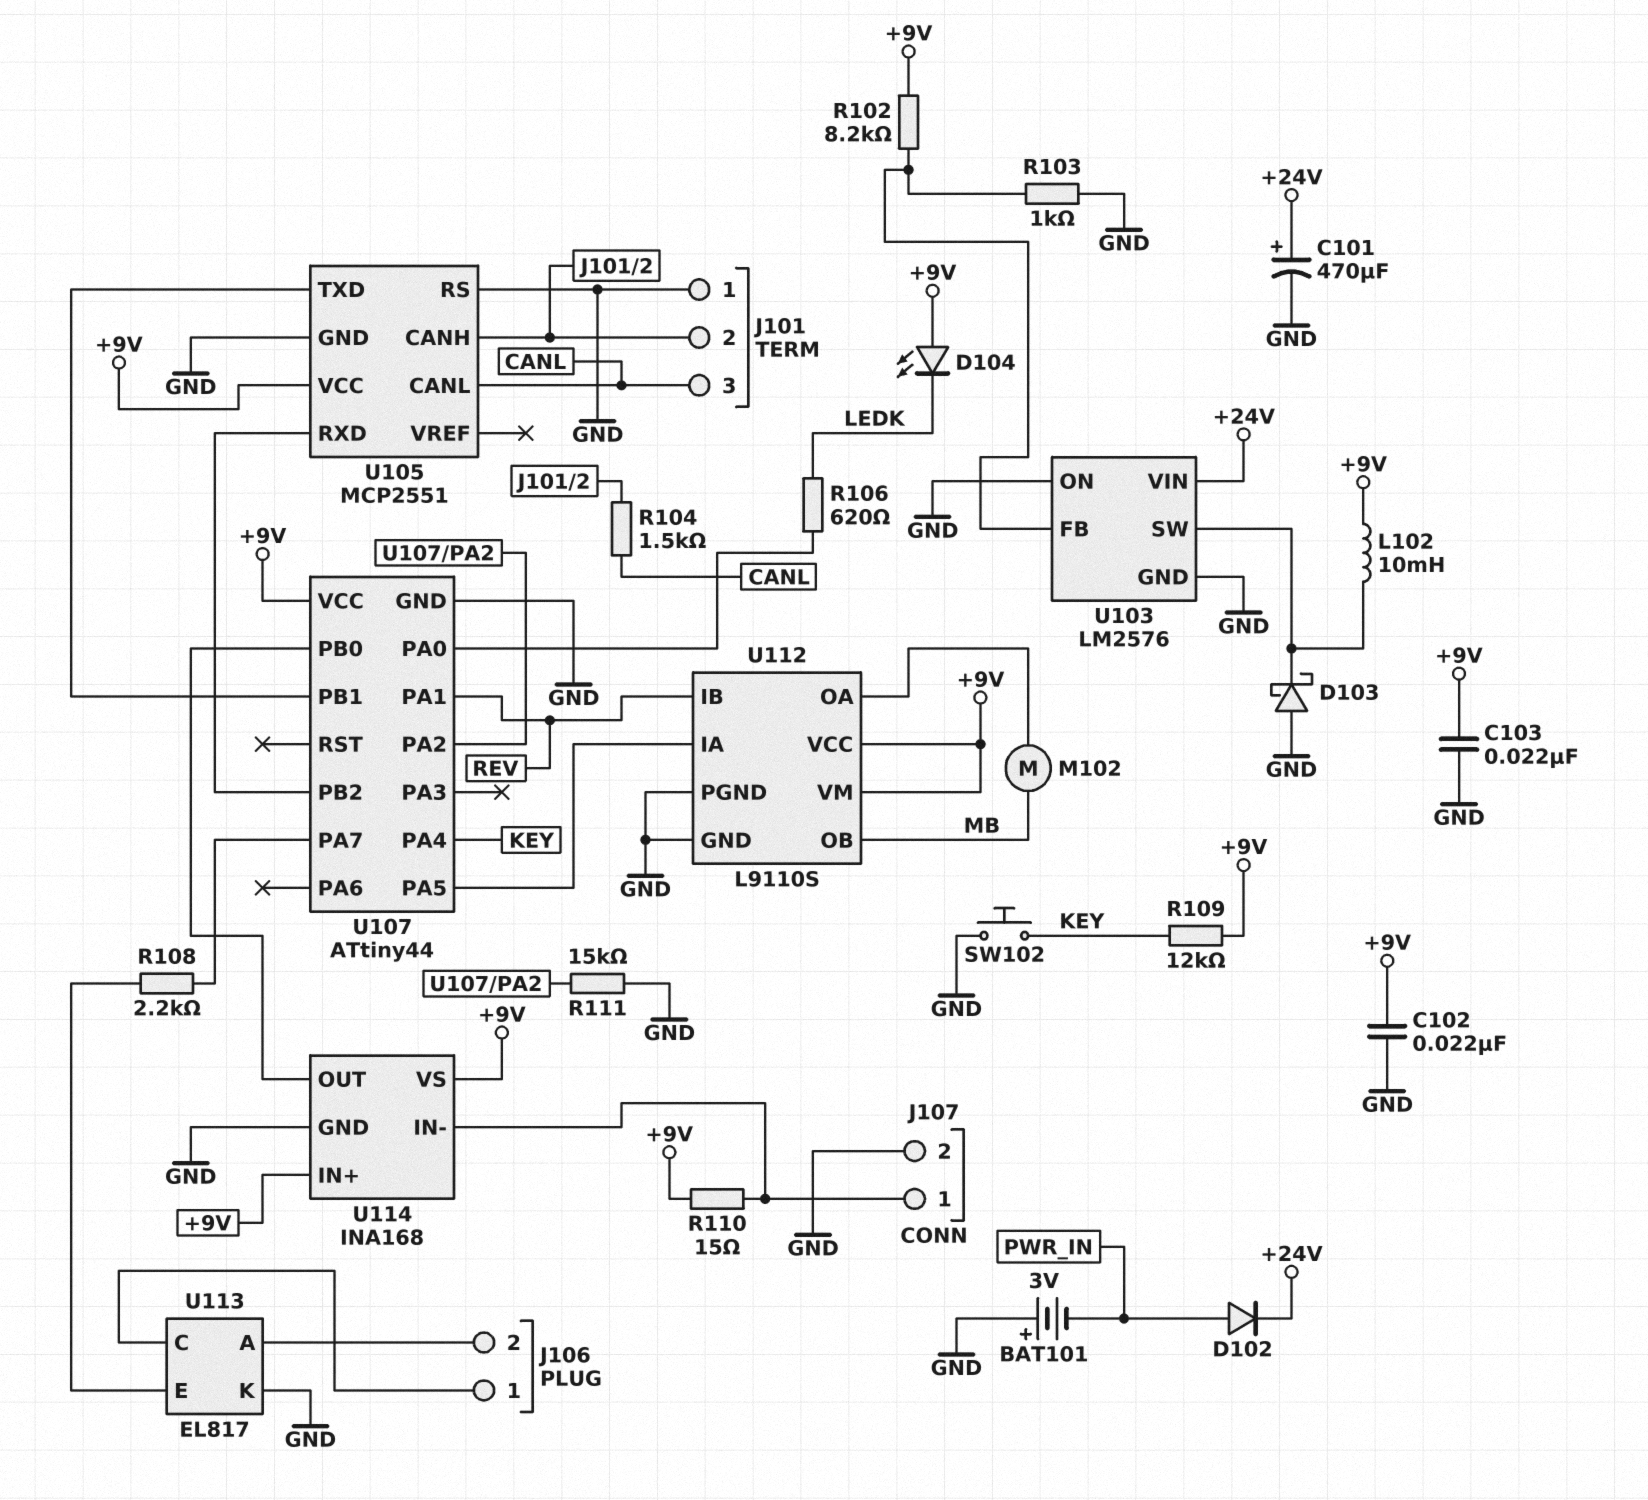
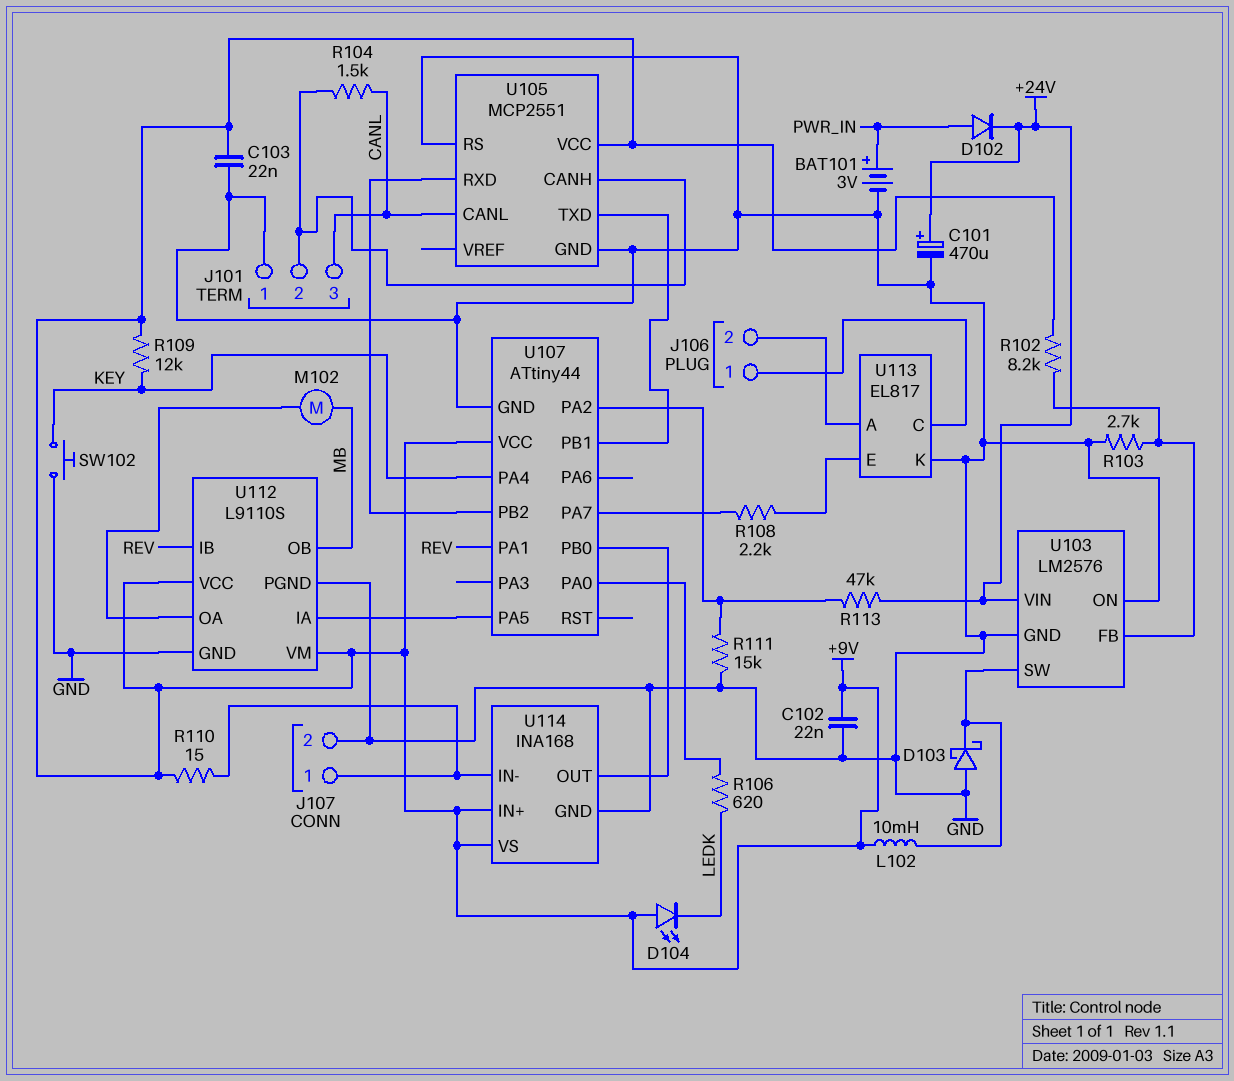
BAT101: 3V (plus GND, minus PWR_IN) -> 3V (plus PWR_IN, minus GND)
R103: 1k (GND, U103/FB) -> 2.7k (GND, U103/FB)
R113: none -> 47k (+24V, U107/PA2)

